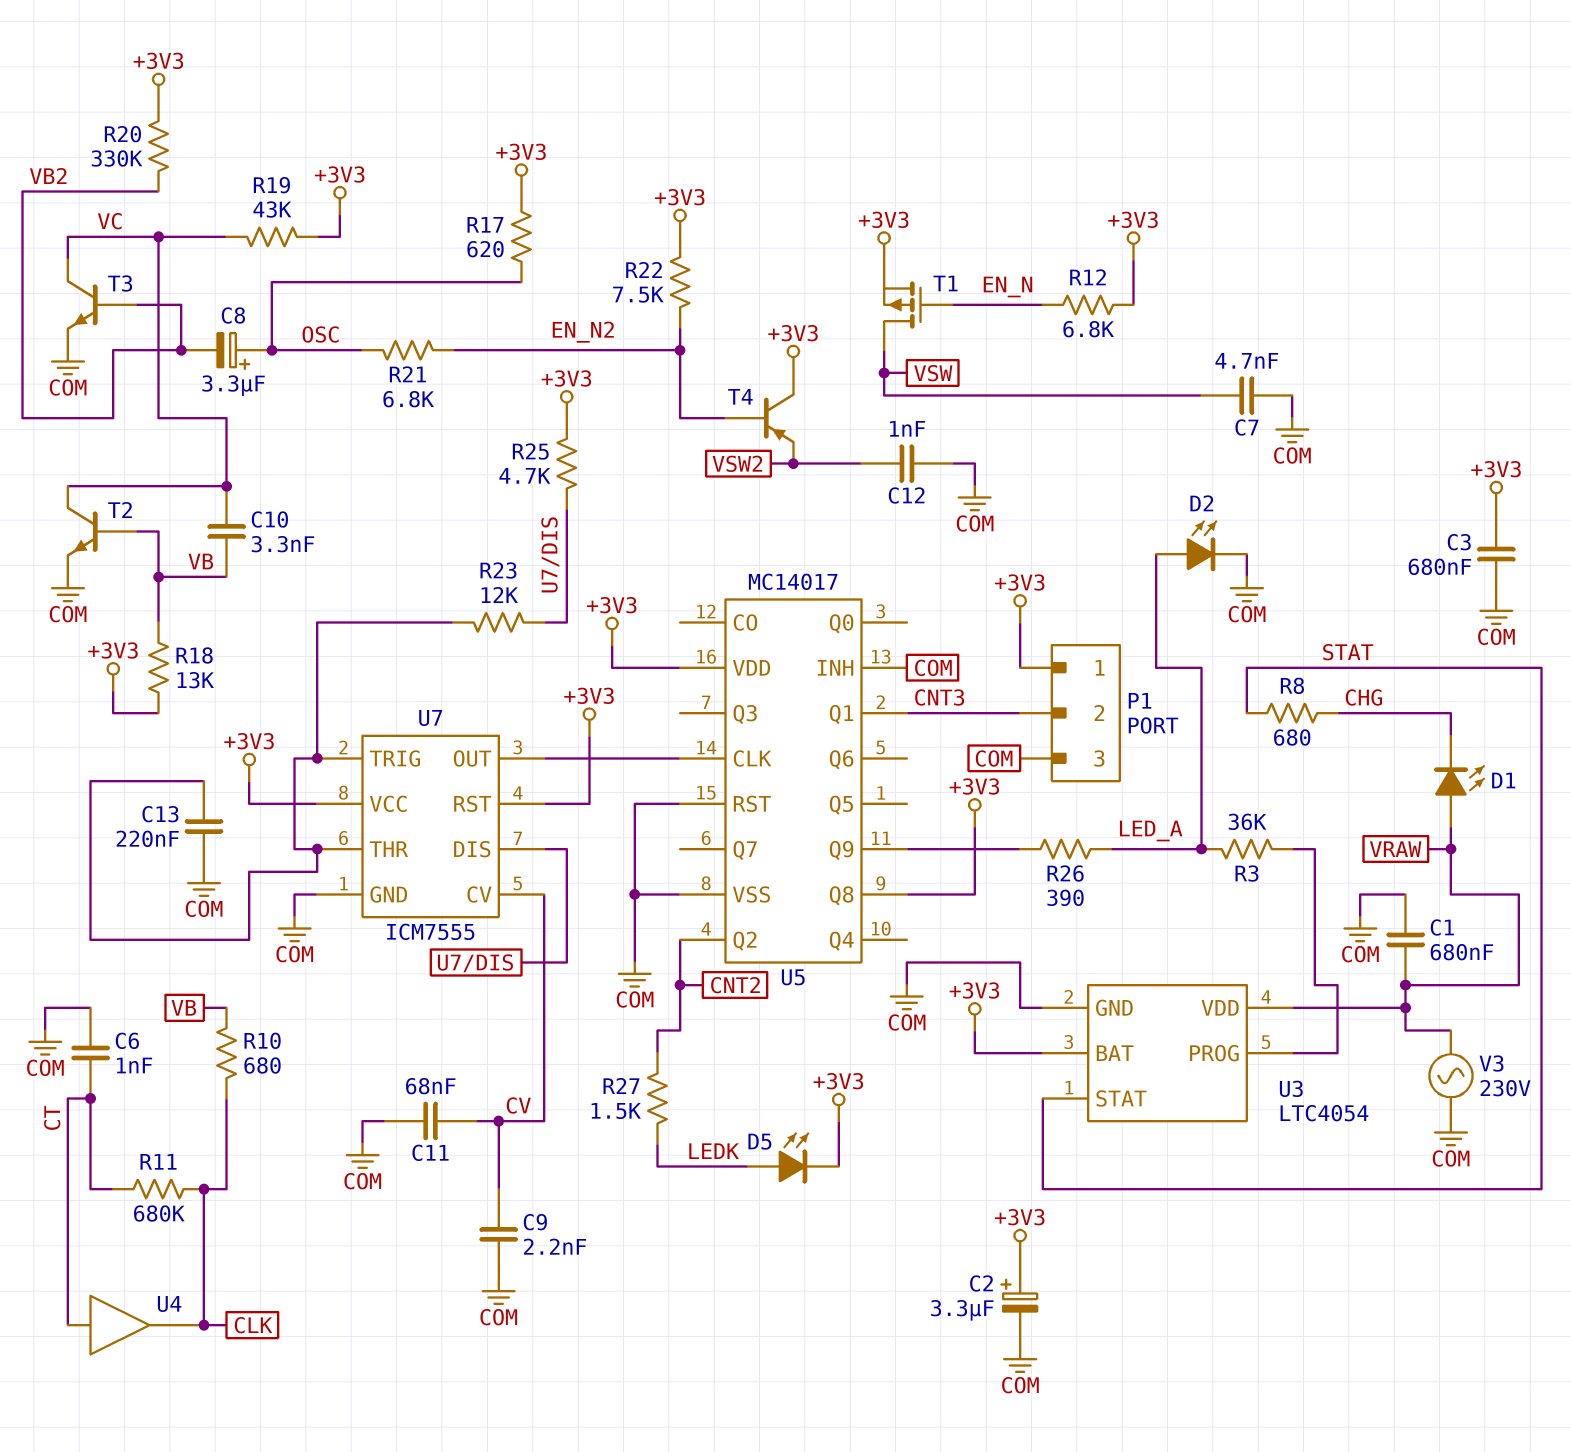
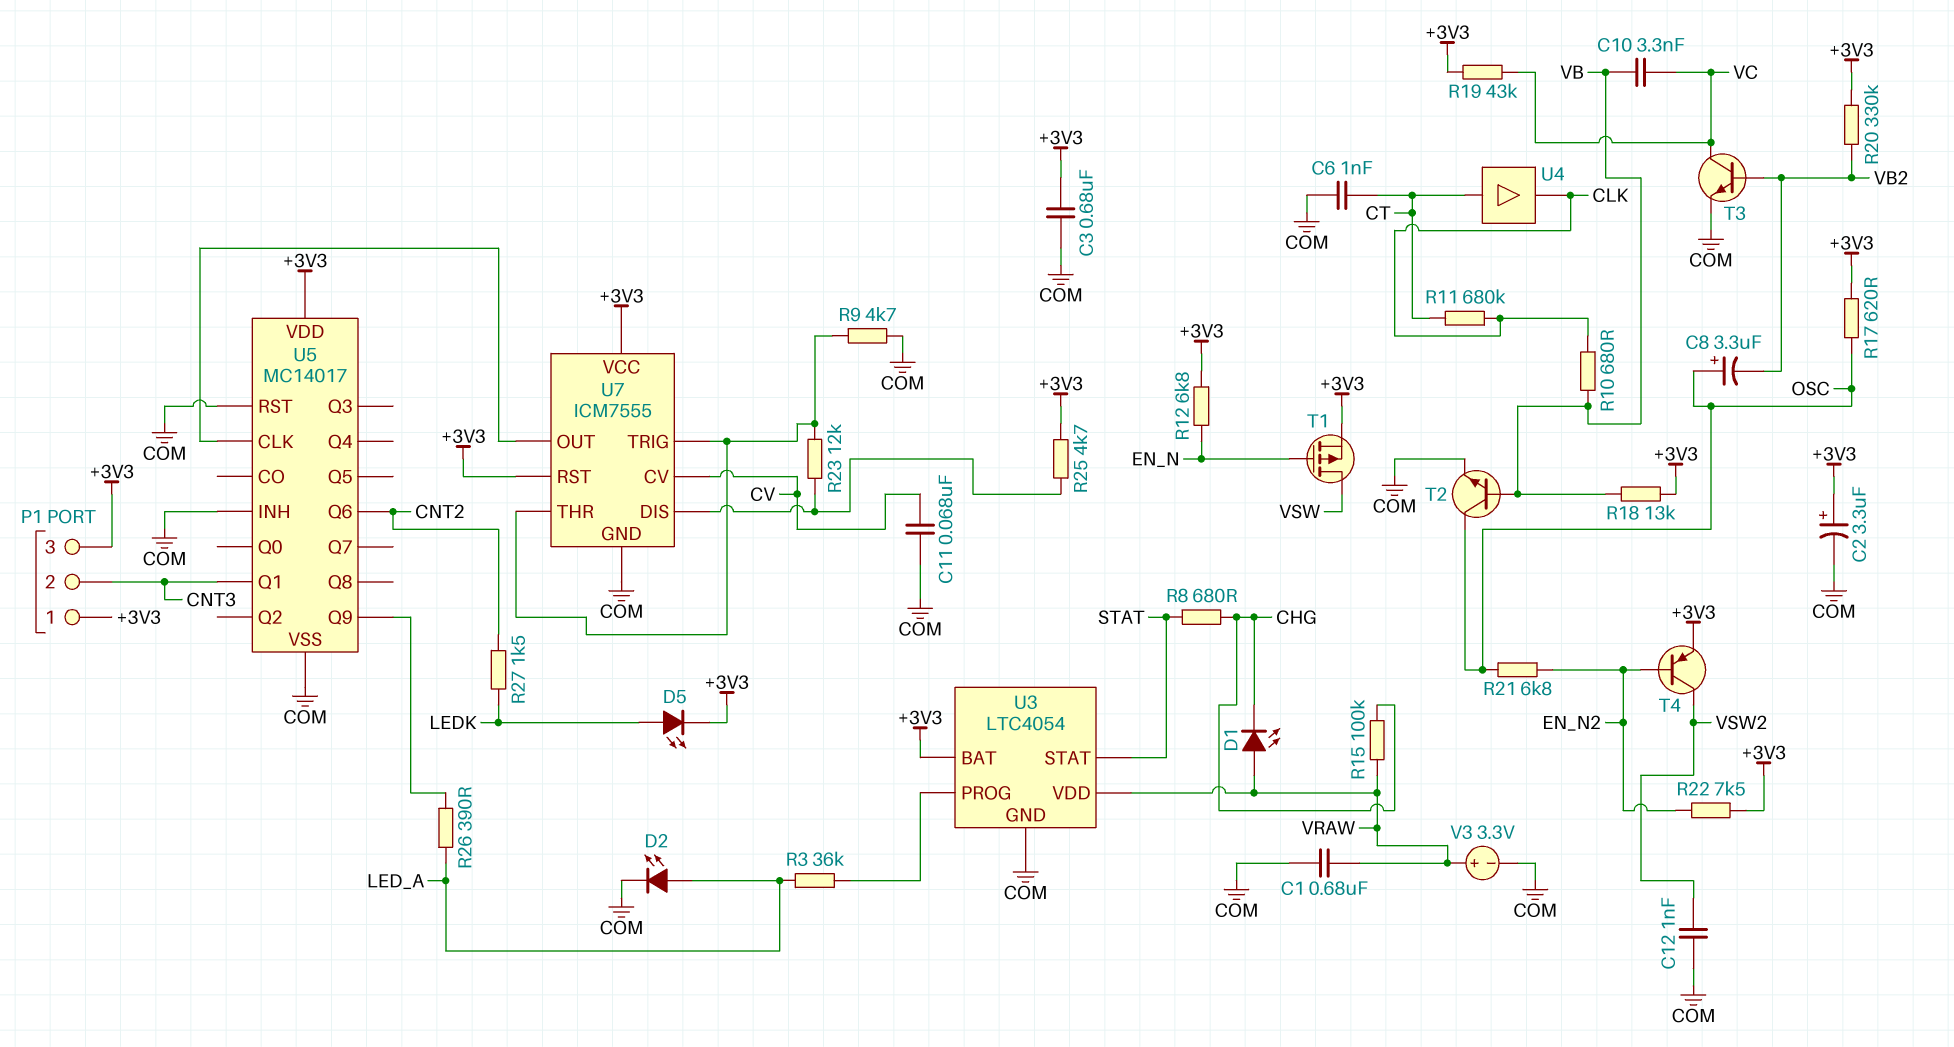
C7: 4.7nF (COM, VSW) -> none
C9: 2.2nF (COM, CV) -> none
C13: 220nF (COM, U7/THR) -> none
P1 pin 3: COM -> +3V3
R9: none -> 4.7k (COM, U7/THR)
R15: none -> 100k (CHG, VRAW)
T2: NPN (B VB, C VC, E COM) -> NPN (B VB, C OSC, E COM)
T4: PNP (B EN_N2, C +3V3, E VSW2) -> PNP (B EN_N2, C VSW2, E +3V3)
U5 pin Q2: CNT2 -> none
U5 pin Q6: none -> CNT2
U5 pin Q8: +3V3 -> none
V3: AC 230V (COM, VRAW) -> 3.3V (plus VRAW, minus COM)

